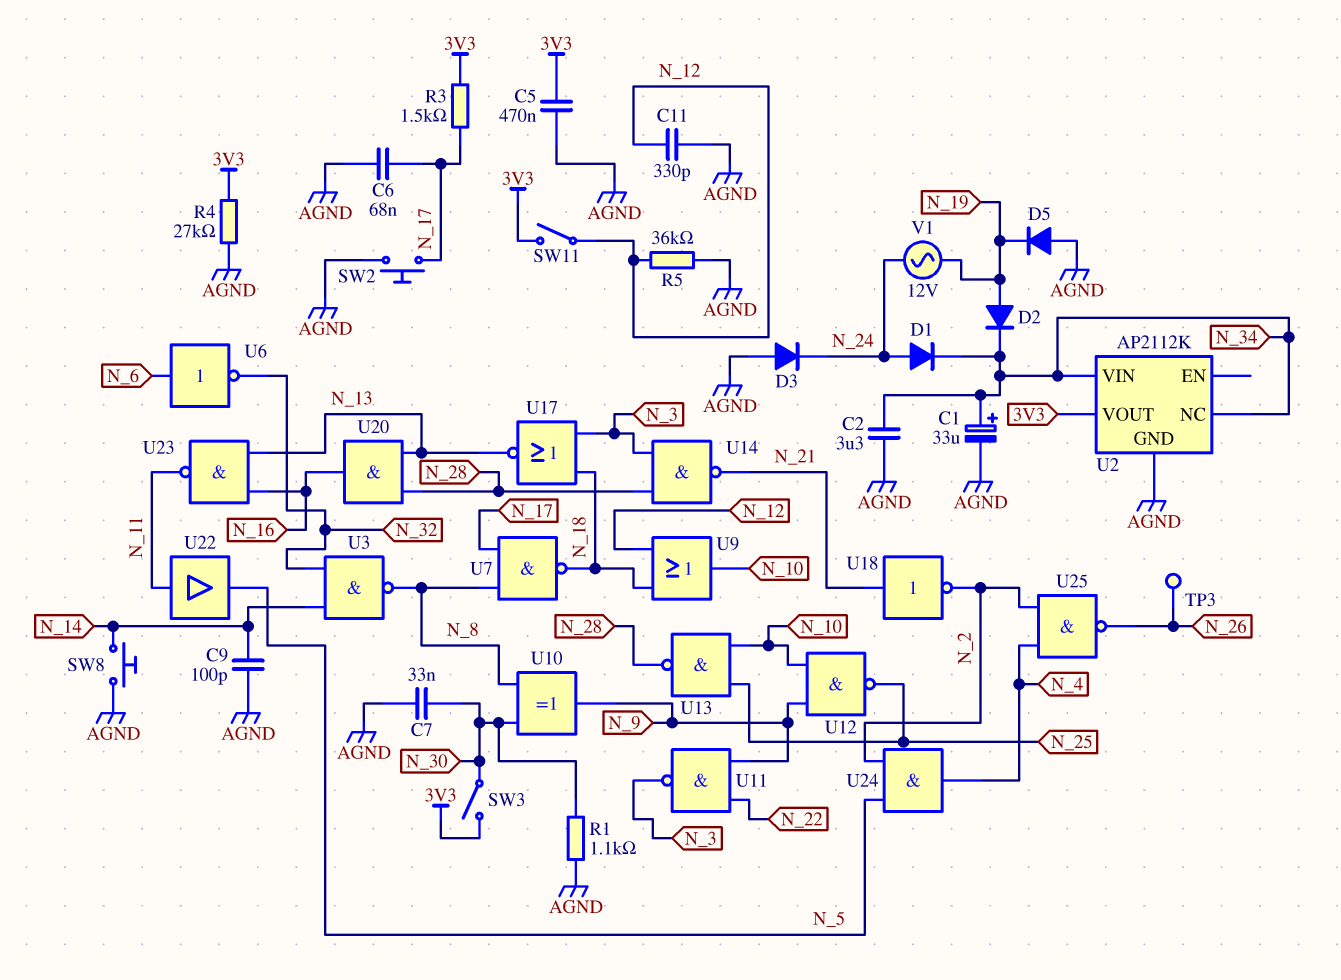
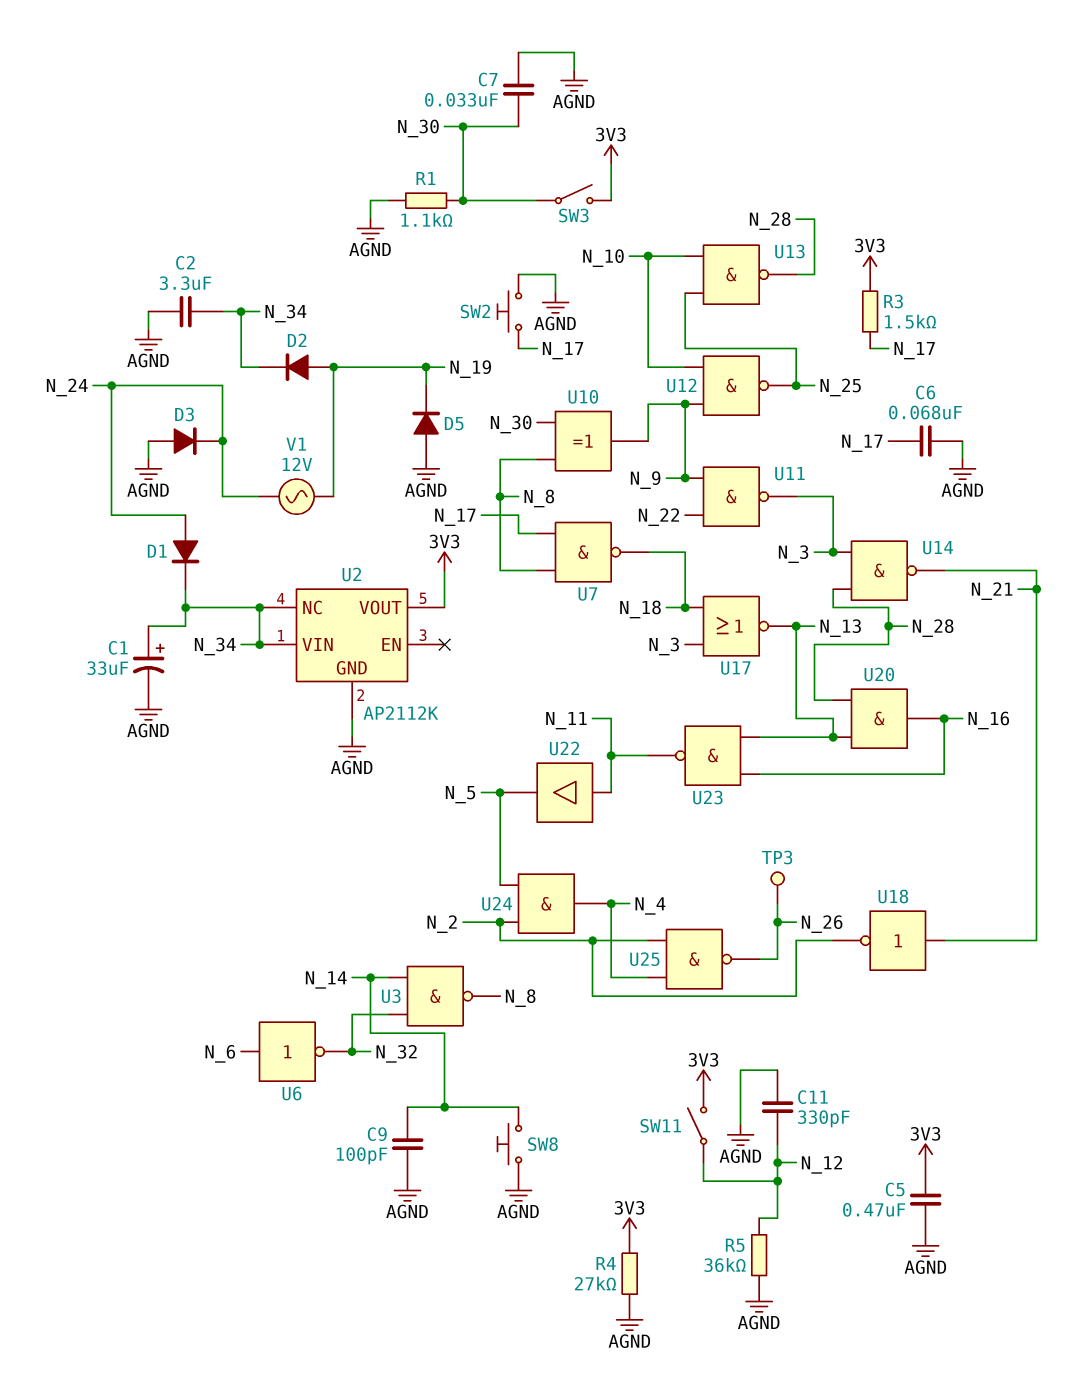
U9: OR (in N_12, in N_18, out N_10) -> none

